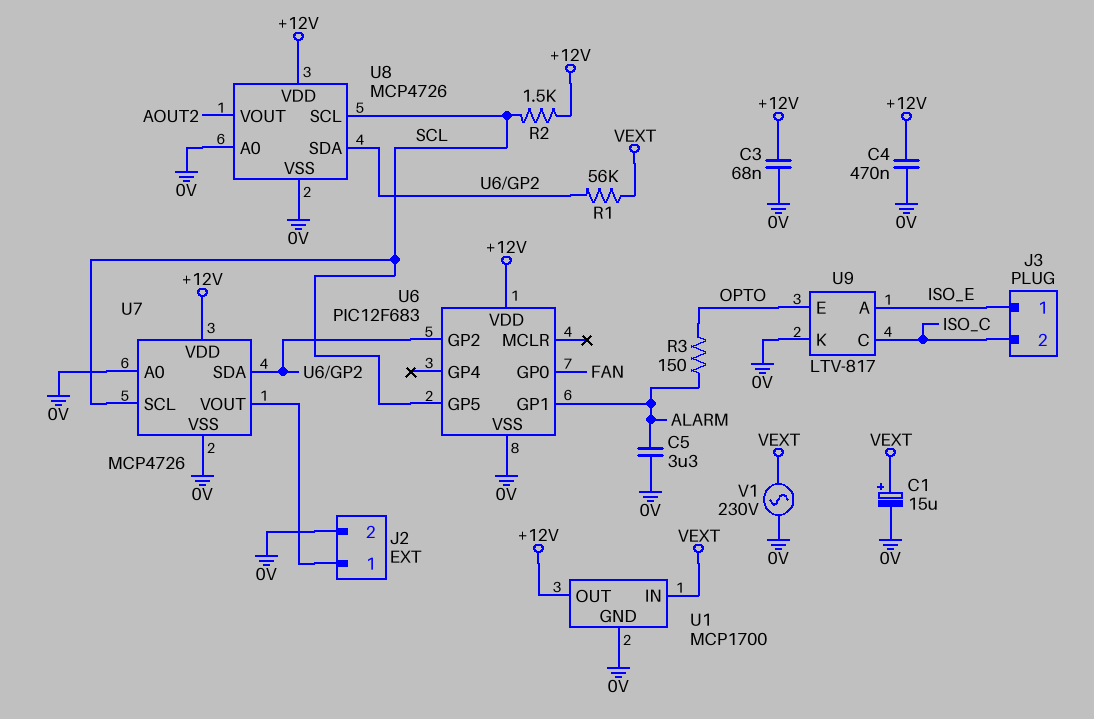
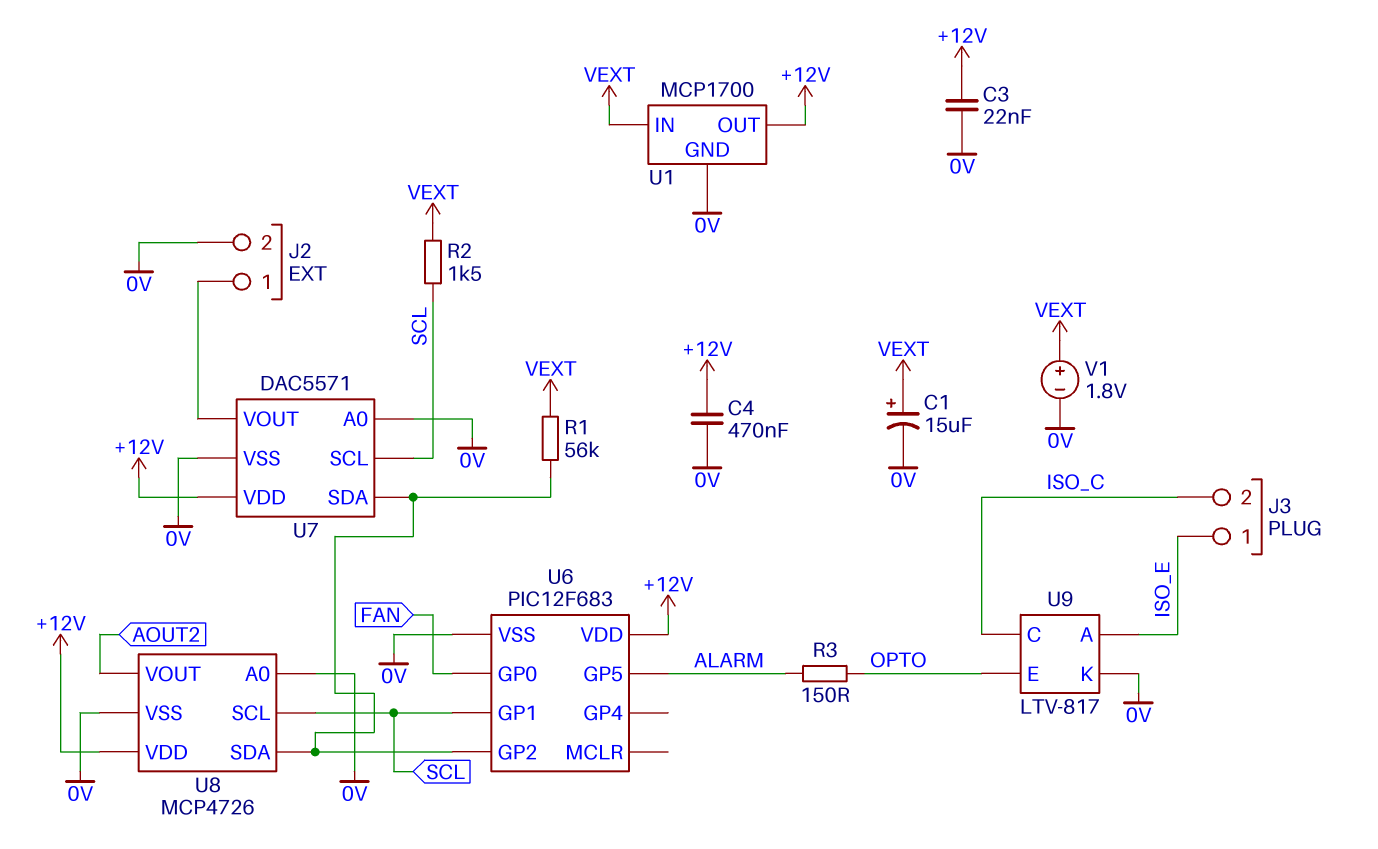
C3: 68nF (+12V, 0V) -> 22nF (+12V, 0V)
C5: 3.3uF (0V, ALARM) -> none
R2: 1.5k (+12V, SCL) -> 1.5k (SCL, VEXT)
U6 pin GP1: ALARM -> SCL
U6 pin GP5: SCL -> ALARM
U7: MCP4726 -> DAC5571
V1: AC 230V (0V, VEXT) -> 1.8V (plus VEXT, minus 0V)

